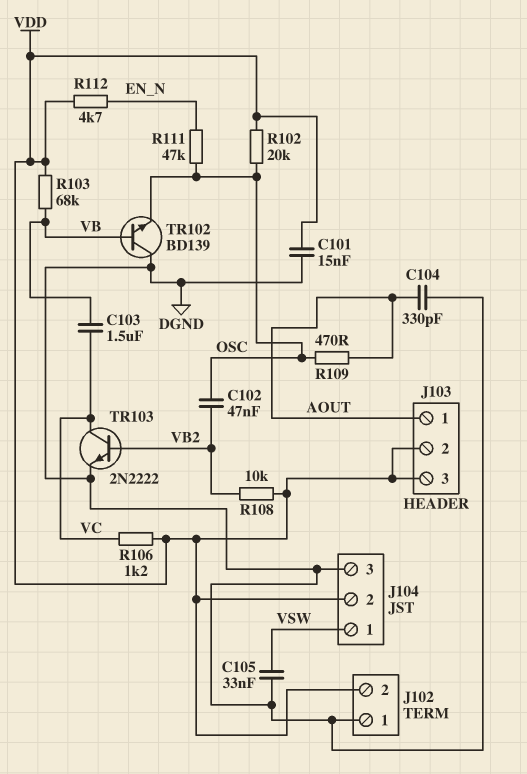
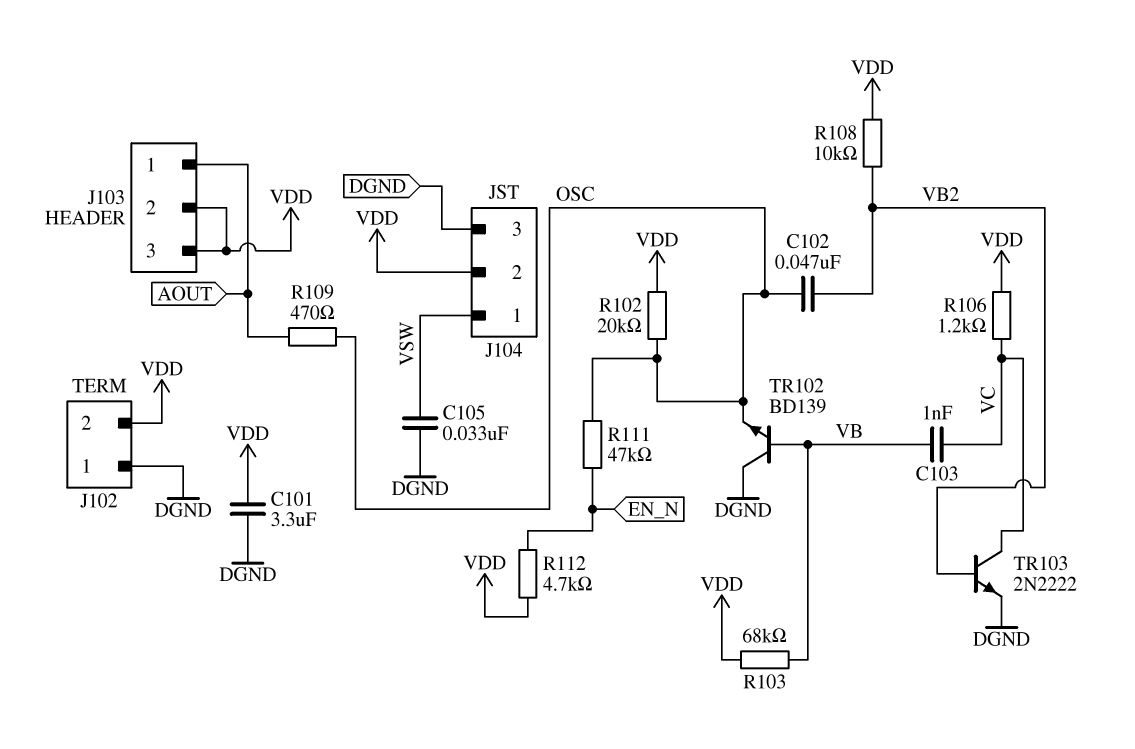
C101: 15nF (DGND, VDD) -> 3.3uF (DGND, VDD)
C103: 1.5uF (VB, VC) -> 1nF (VB, VC)
C104: 330pF (AOUT, DGND) -> none

